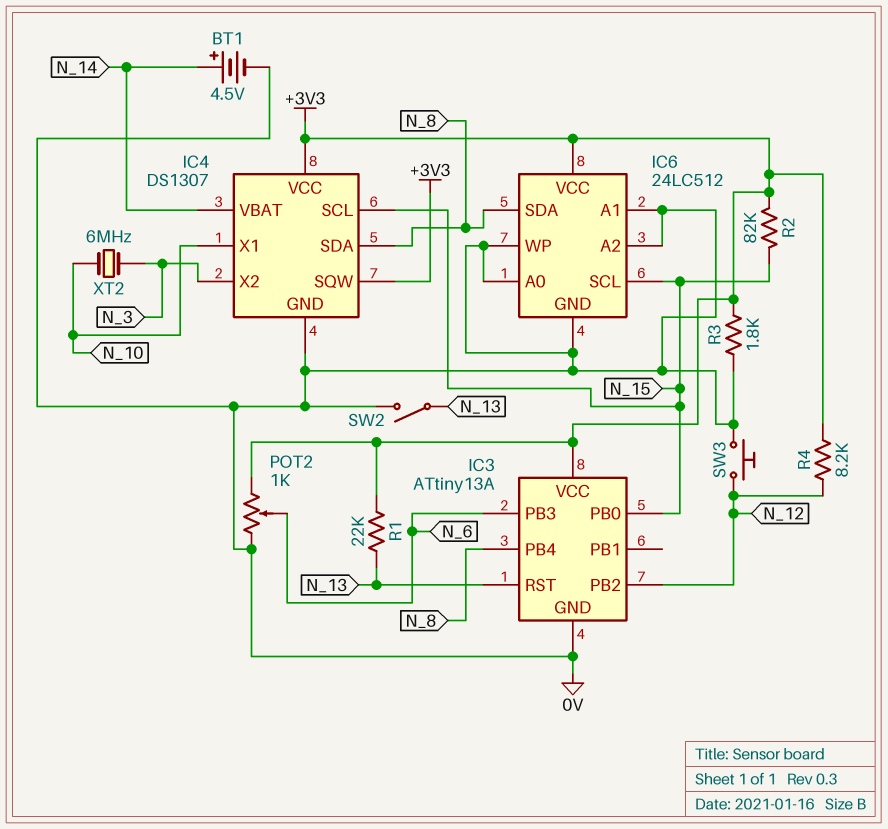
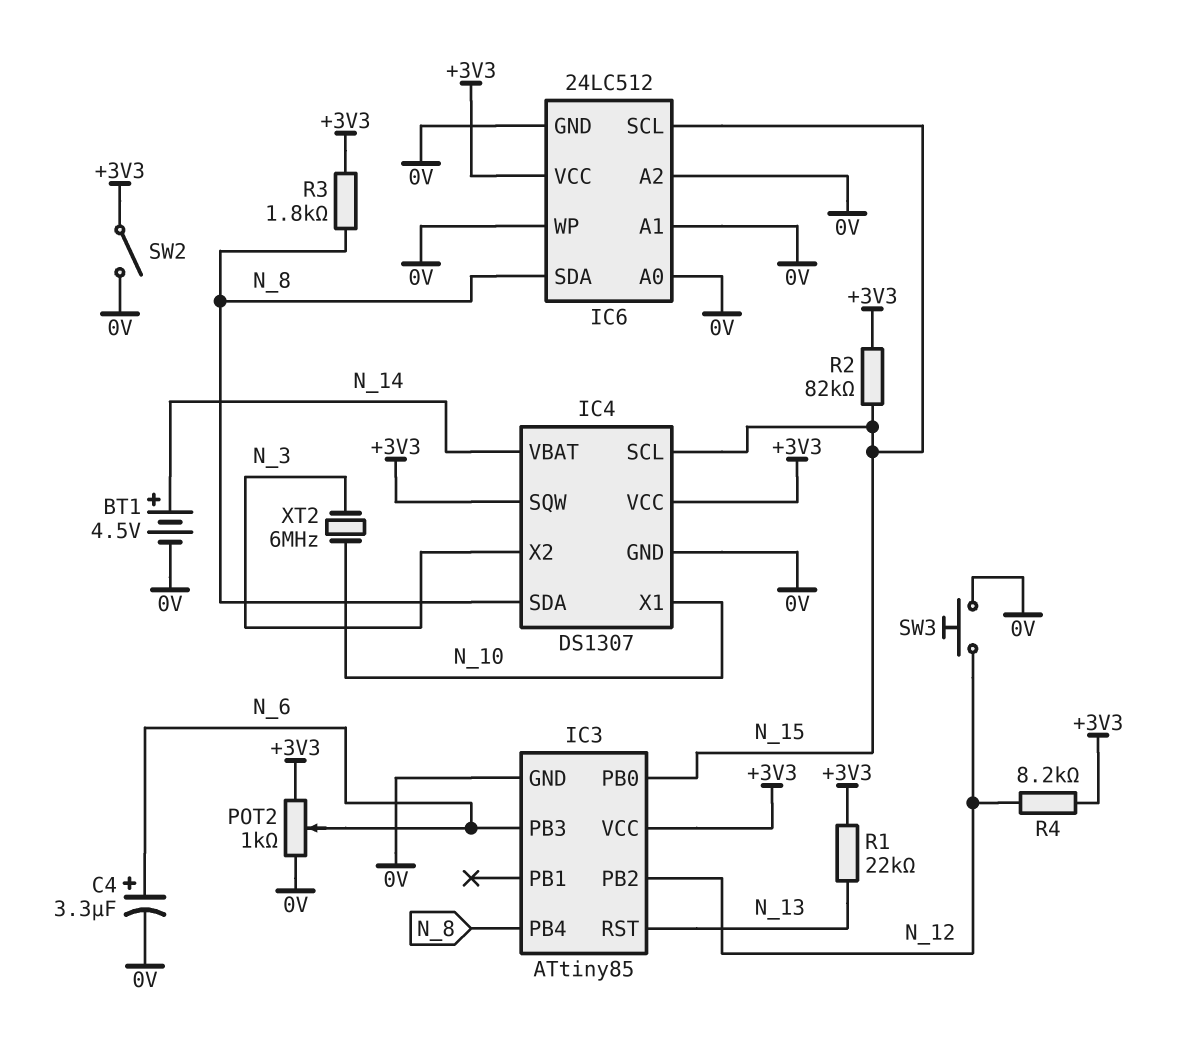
C4: none -> 3.3uF (plus N_6, minus 0V)
IC3: ATtiny13A -> ATtiny85
R3: 1.8k (+3V3, 0V) -> 1.8k (+3V3, N_8)
SW2: switch (0V, N_13) -> switch (+3V3, 0V)

